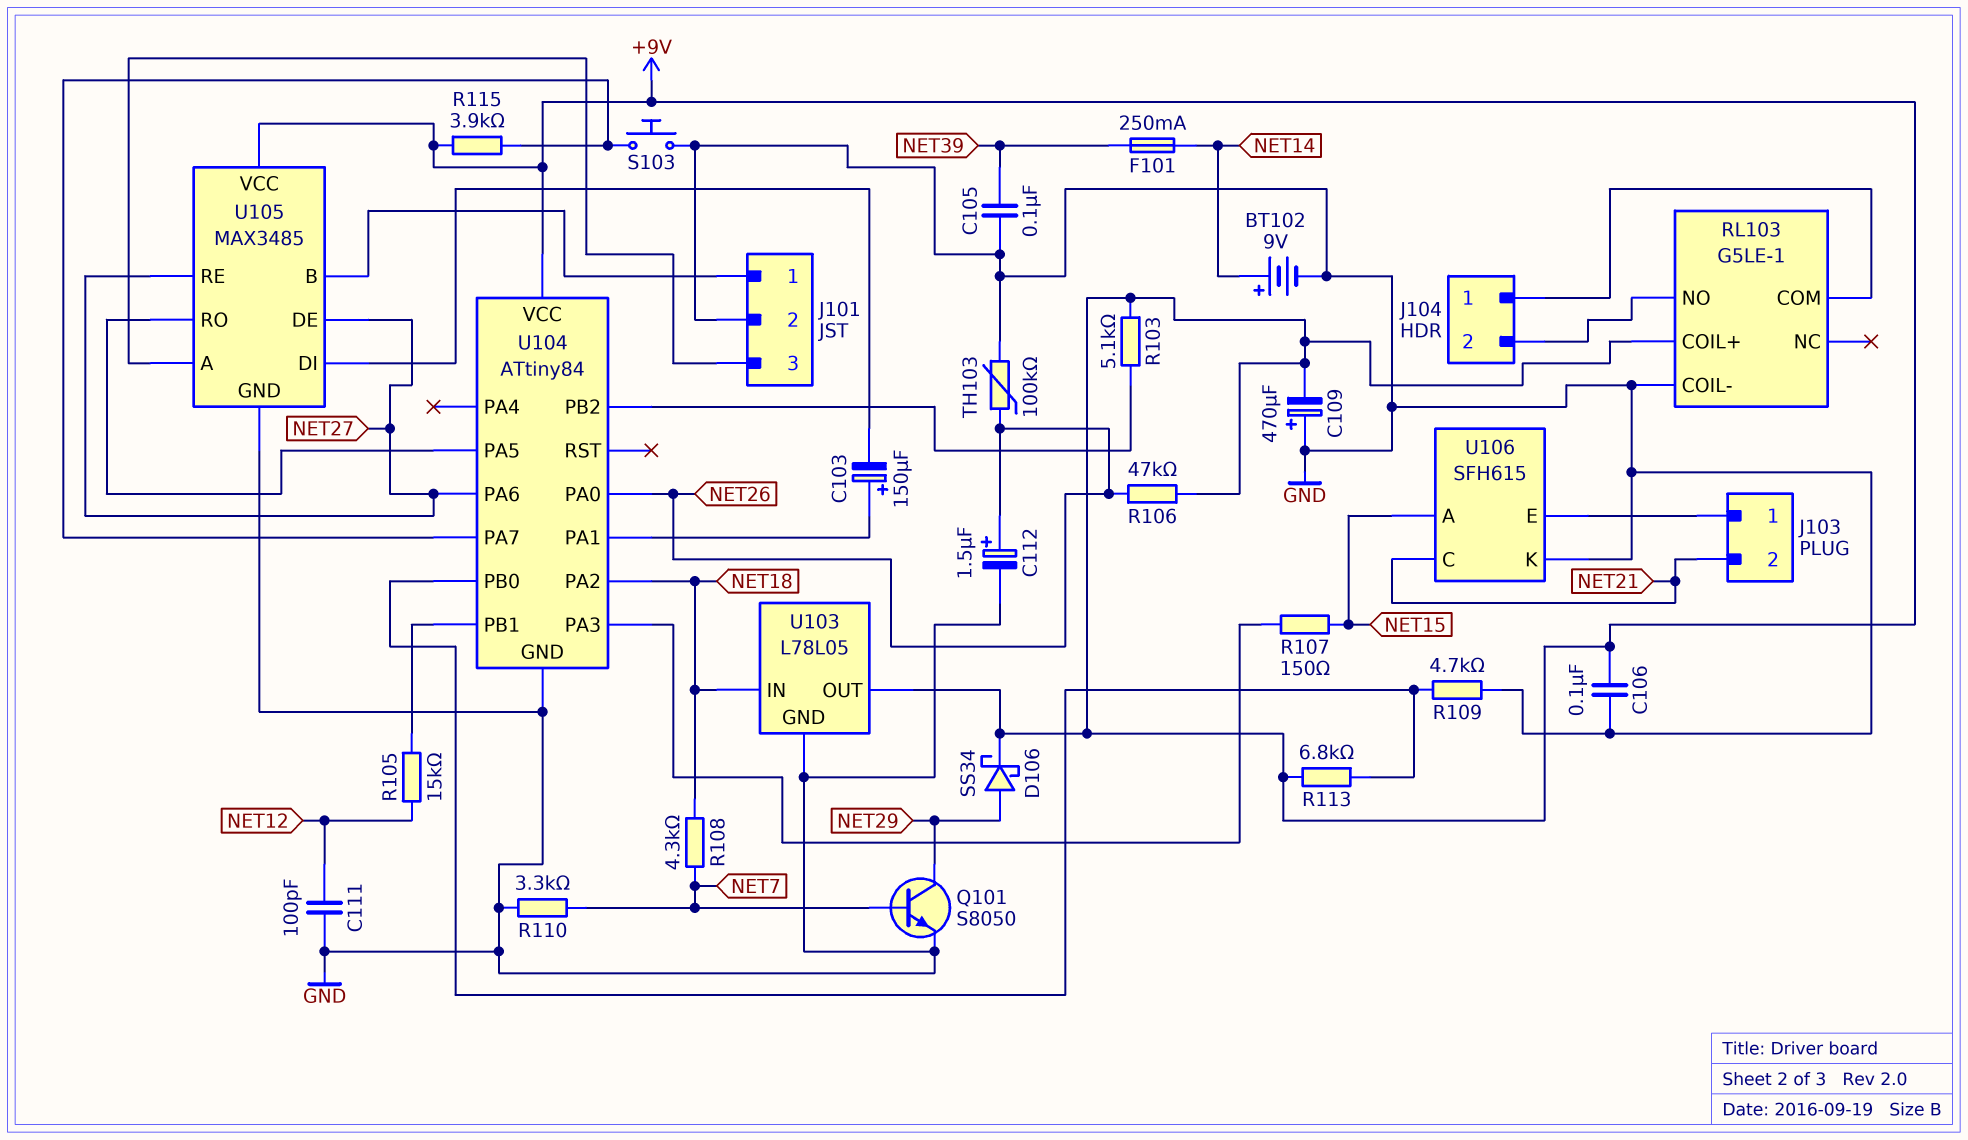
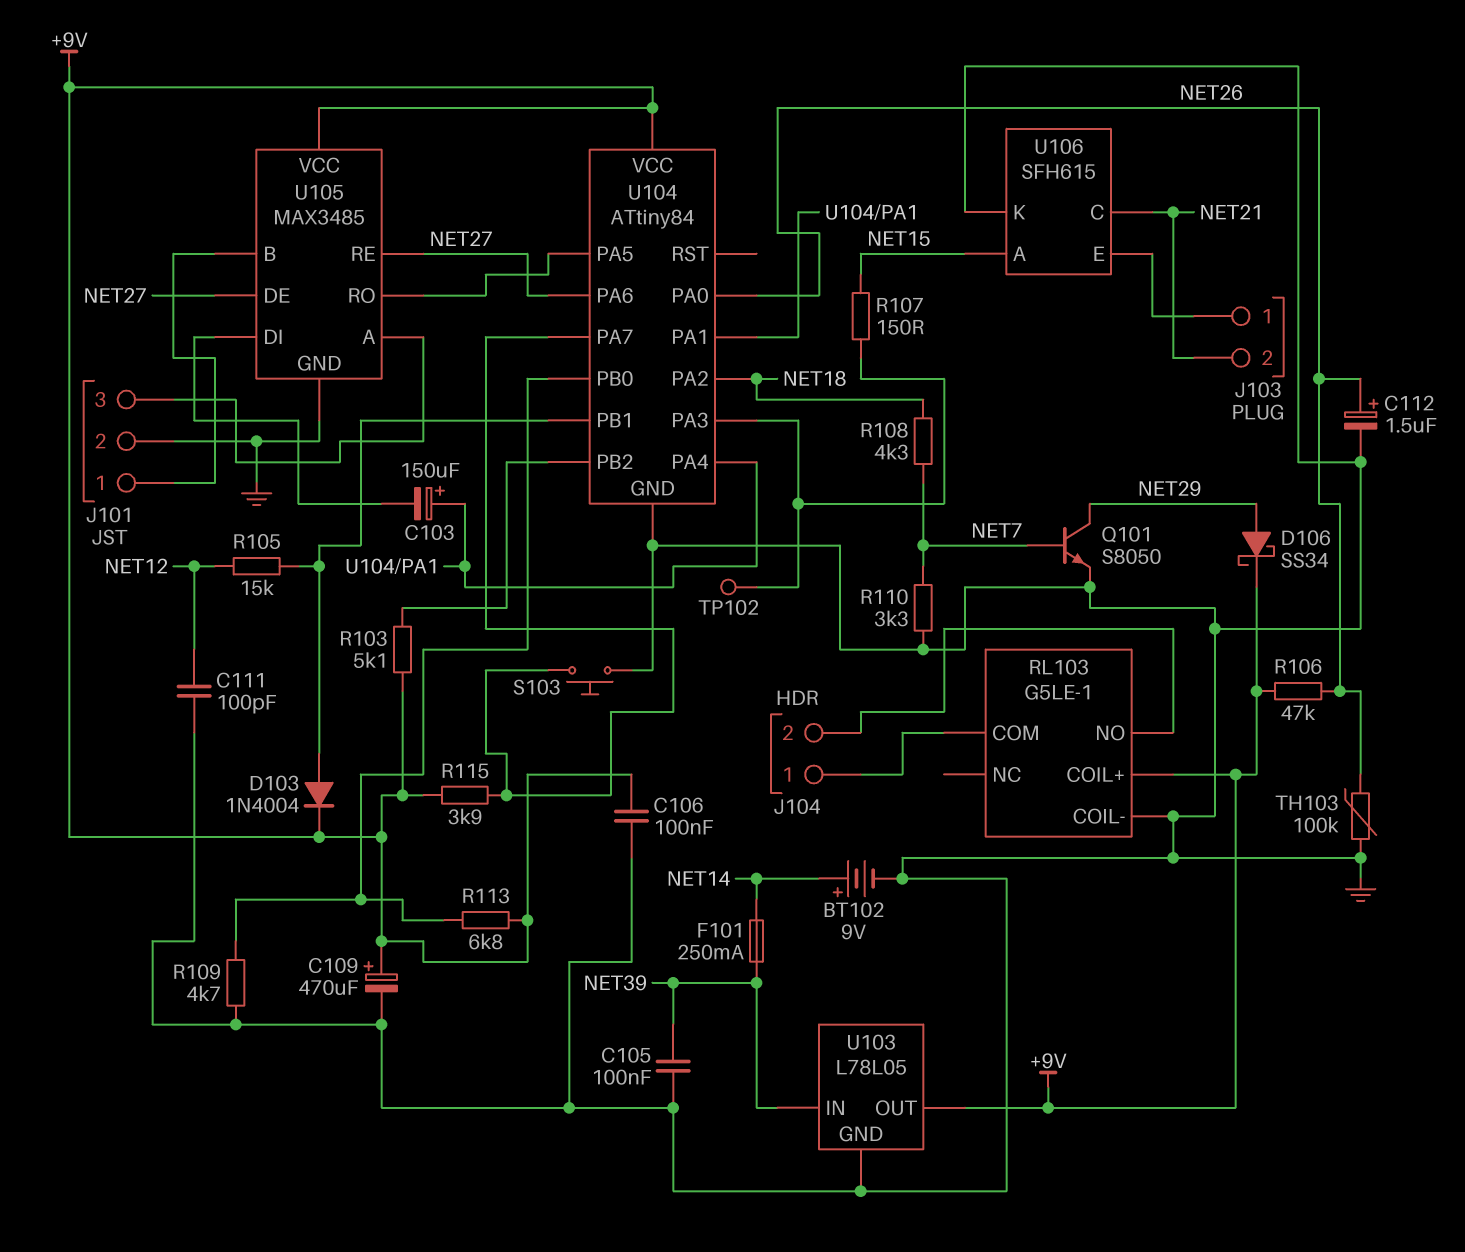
C109: 470uF (plus GND, minus +9V) -> 470uF (plus +9V, minus GND)
D103: none -> diode 1N4004 (A U104/PB1, K +9V)
TP102: none -> test point (U104/PA3)
U103 pin IN: NET18 -> NET39
U104 pin PA4: none -> U104/PA1

